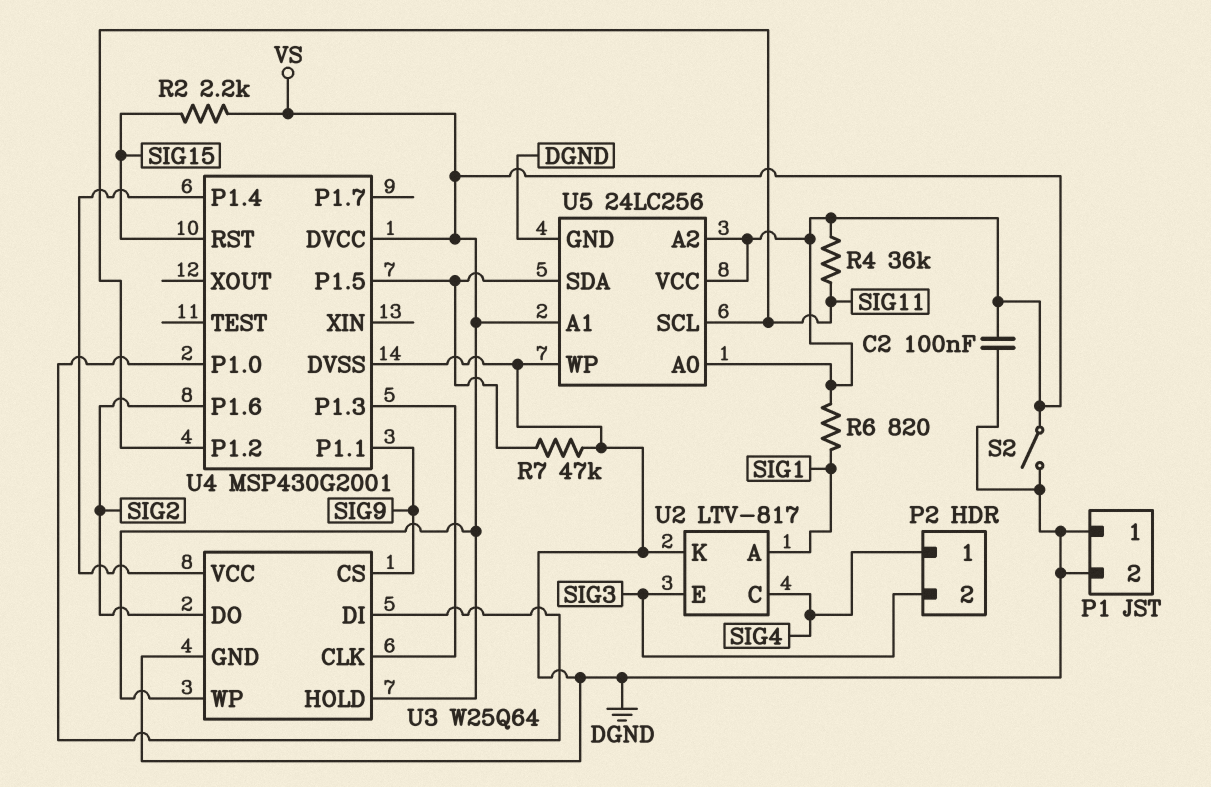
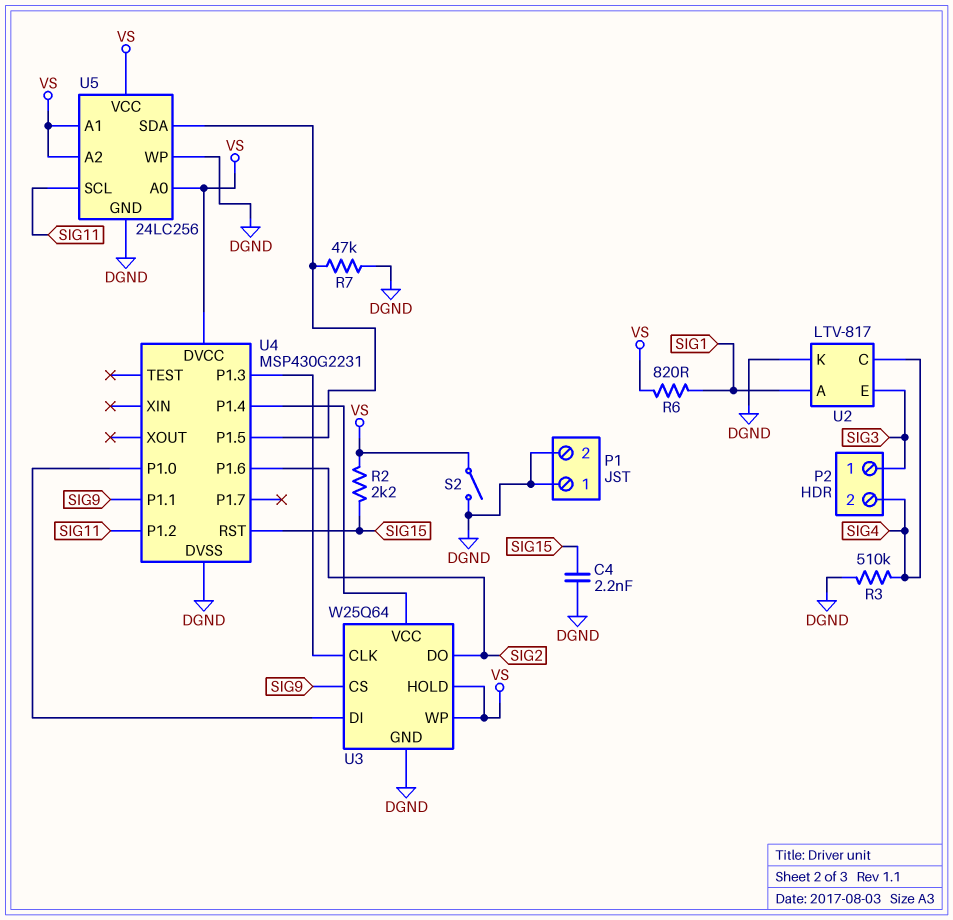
C2: 100nF (DGND, VS) -> none
C4: none -> 2.2nF (DGND, SIG15)
P2 pin 1: SIG4 -> SIG3
P2 pin 2: SIG3 -> SIG4
R3: none -> 510k (DGND, SIG4)
R4: 36k (SIG11, VS) -> none
U4: MSP430G2001 -> MSP430G2231

